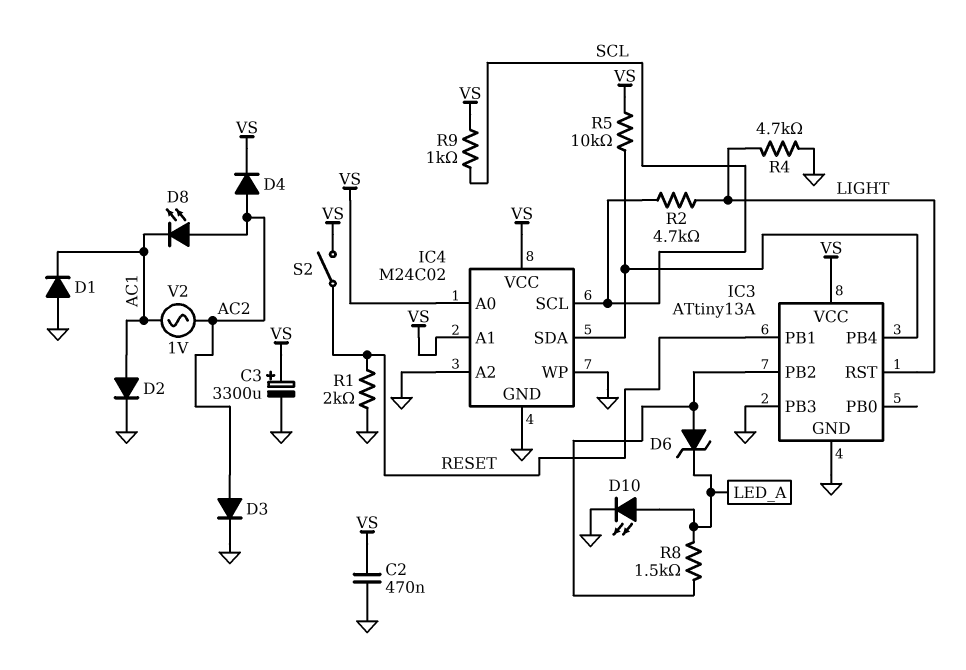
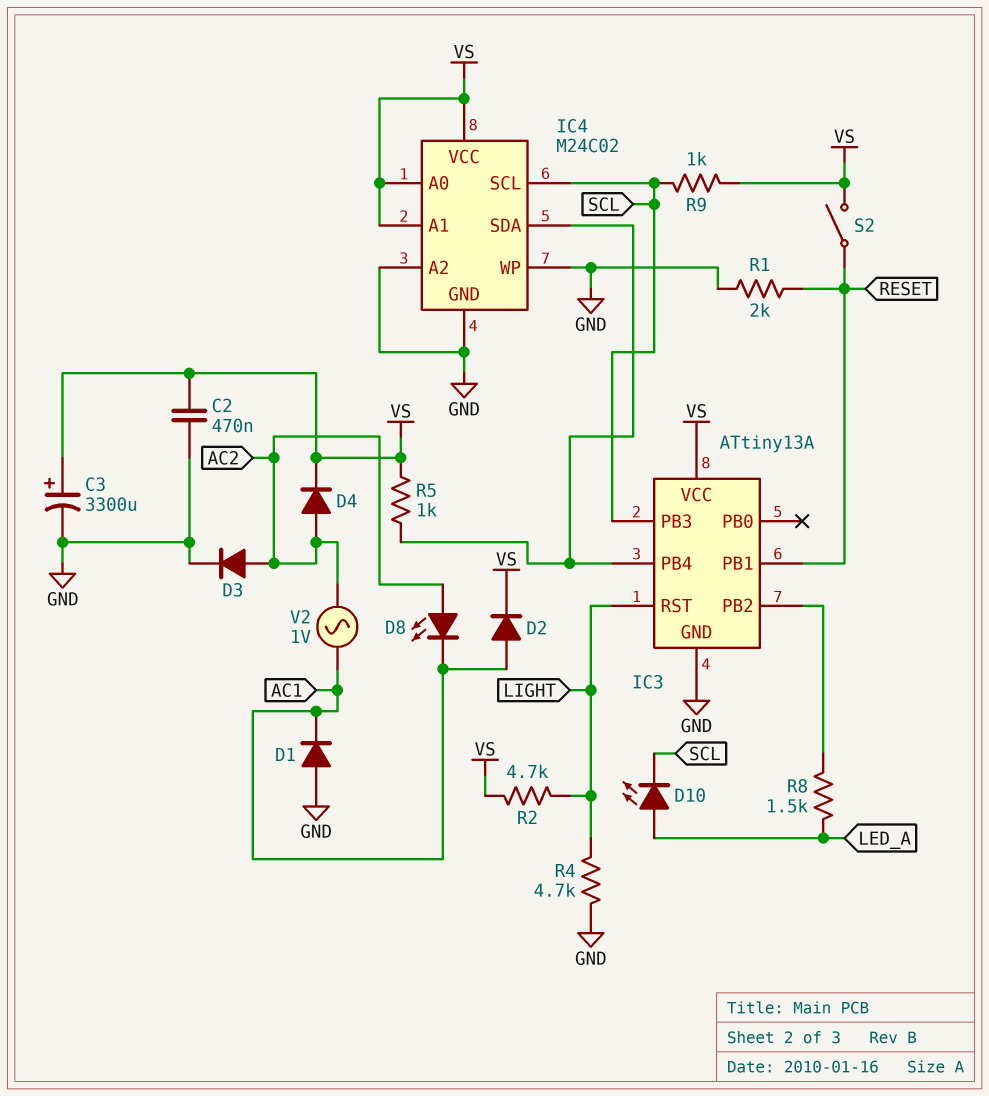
D2: diode (A AC1, K GND) -> diode (A AC1, K VS)
D6: zener (A IC3/PB2, K LED_A) -> none
D10: LED (A LED_A, K GND) -> LED (A LED_A, K SCL)
IC3 pin PB3: GND -> SCL
R2: 4.7k (LIGHT, SCL) -> 4.7k (LIGHT, VS)
R5: 10k (IC3/PB4, VS) -> 1k (IC3/PB4, VS)

